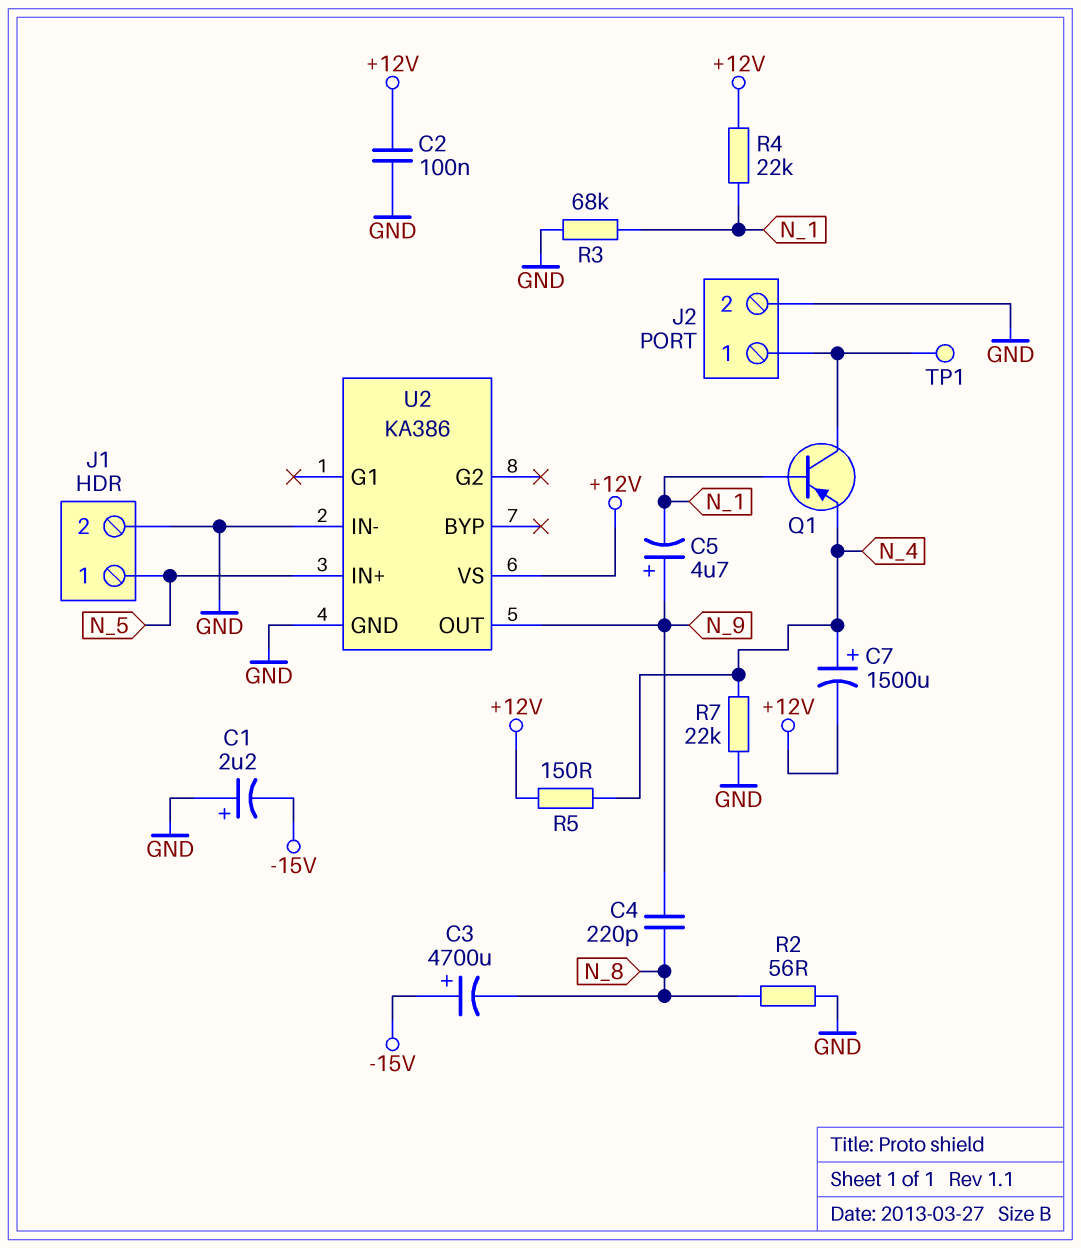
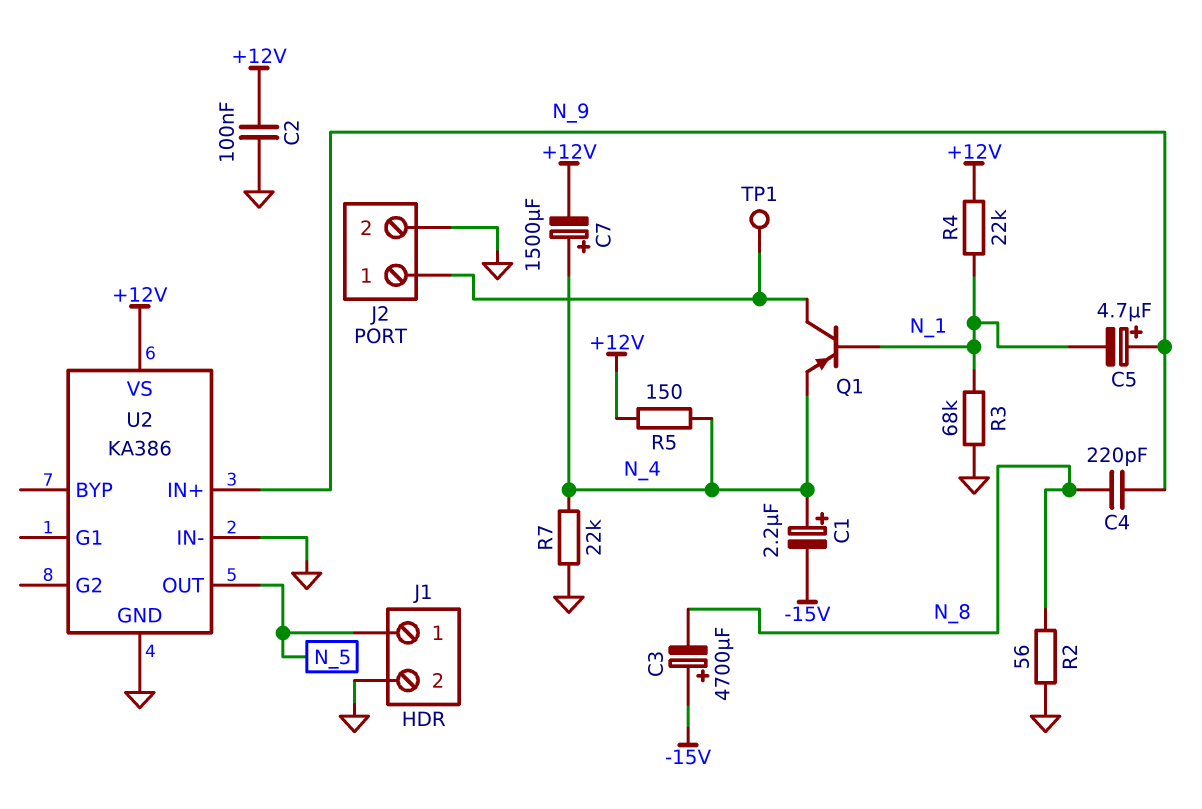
C1: 2.2uF (plus GND, minus -15V) -> 2.2uF (plus N_4, minus -15V)
U2 pin IN+: N_5 -> N_9
U2 pin OUT: N_9 -> N_5

